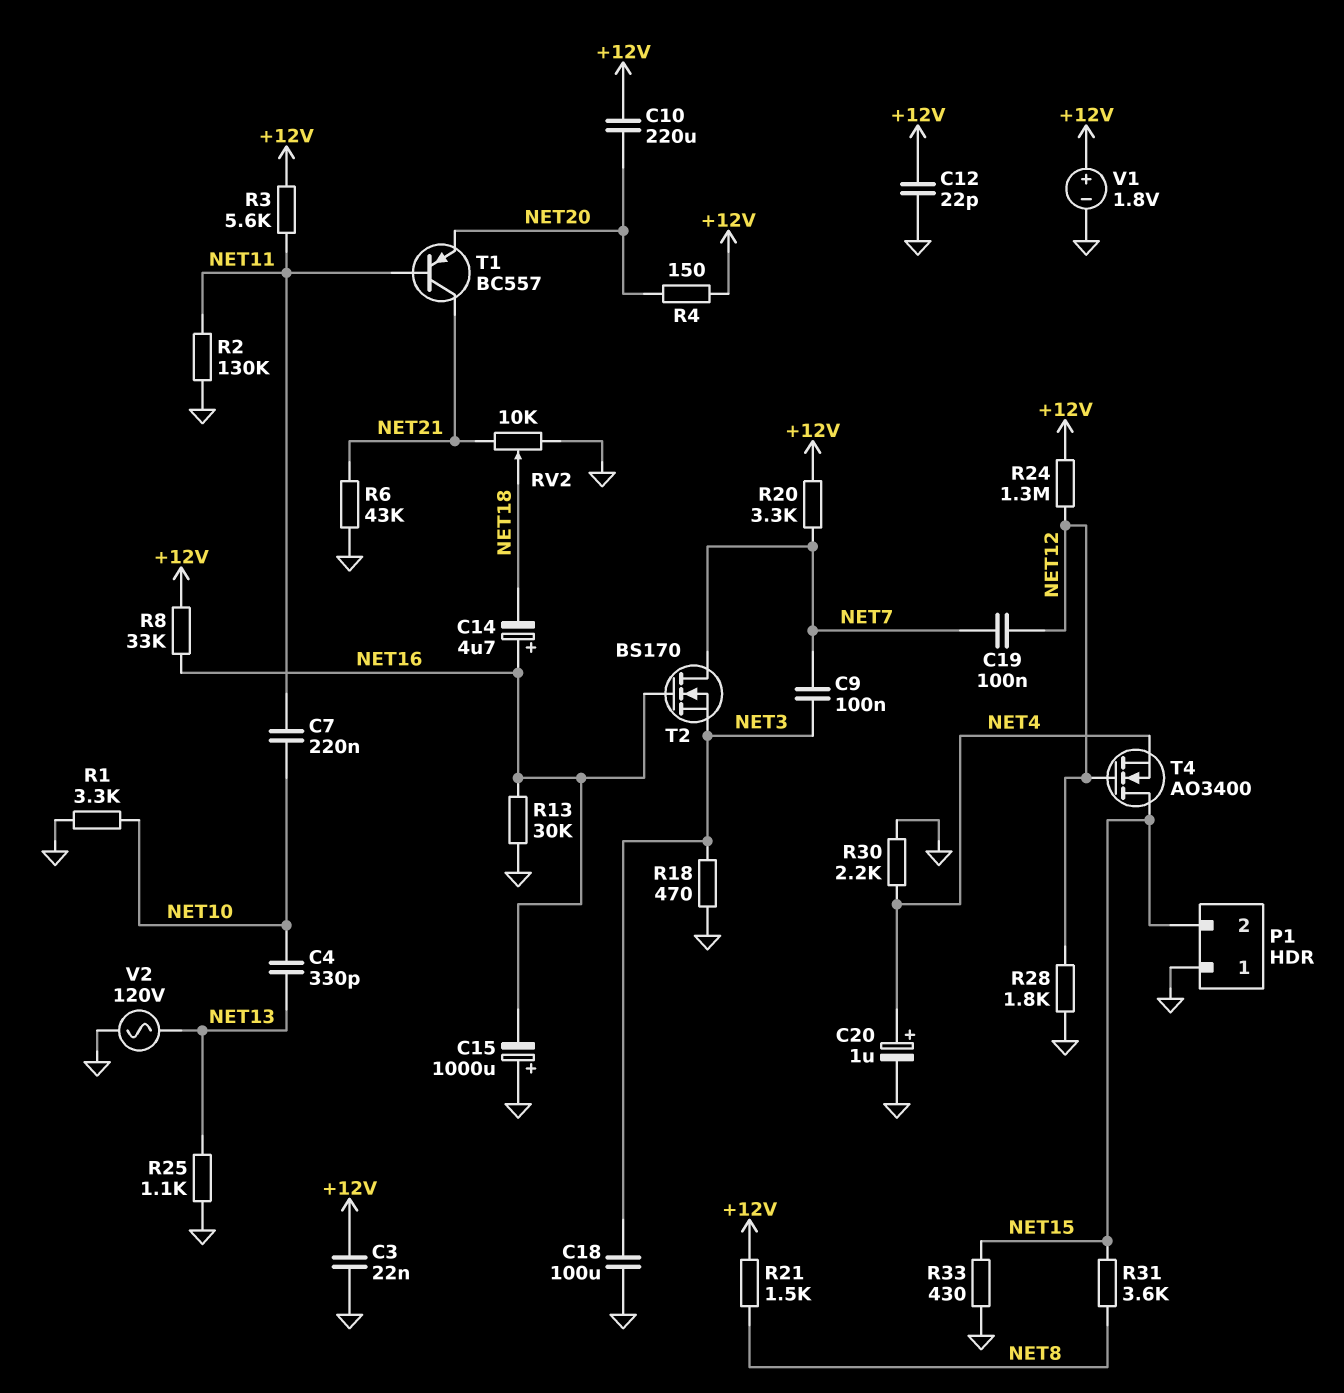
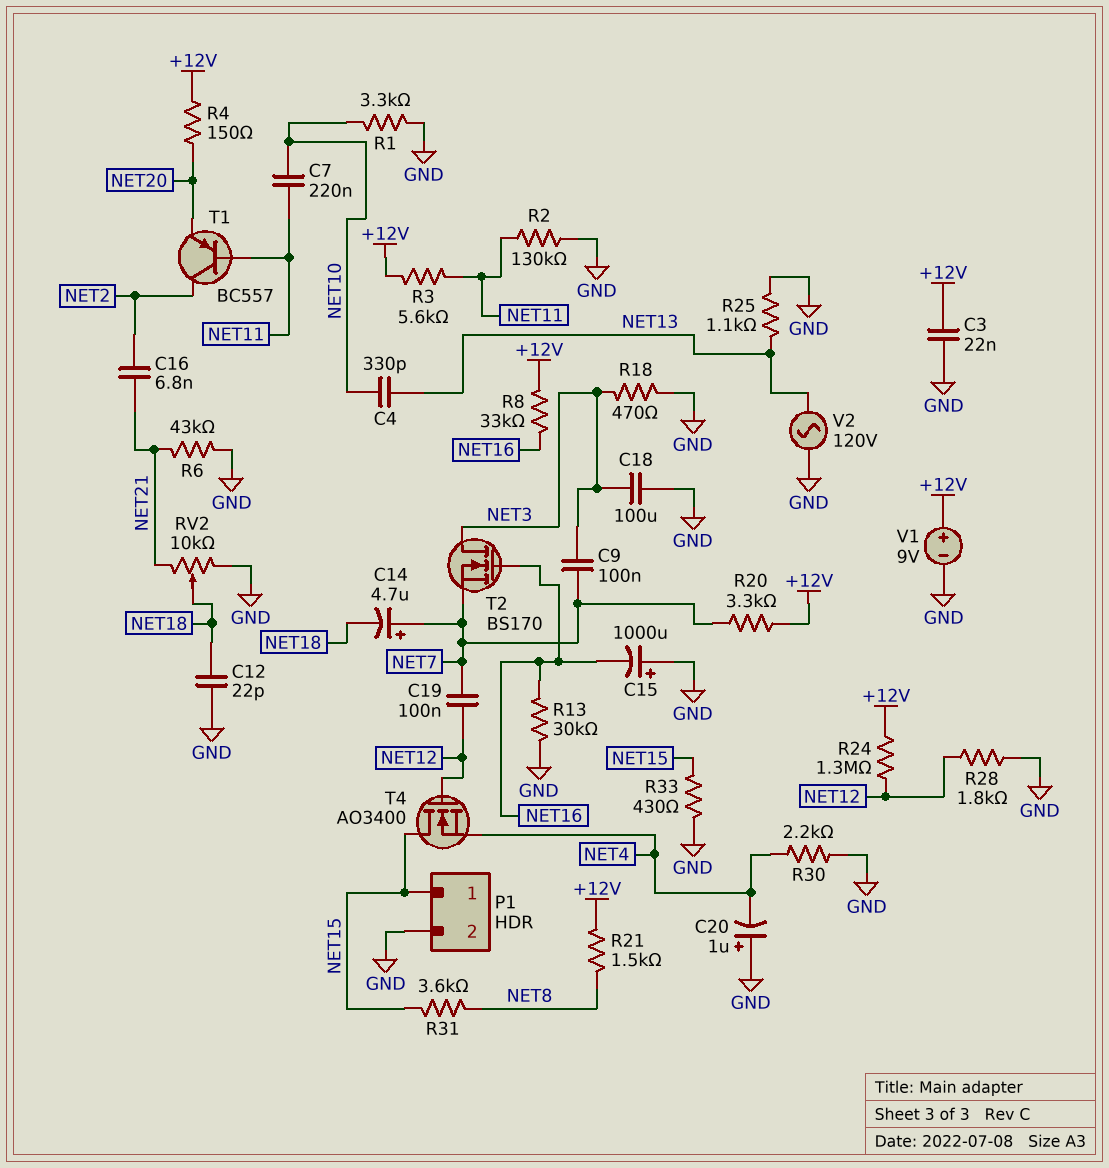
C10: 220uF (+12V, NET20) -> none
C12: 22pF (+12V, GND) -> 22pF (GND, NET18)
C14: 4.7uF (plus NET16, minus NET18) -> 4.7uF (plus NET7, minus NET18)
C16: none -> 6.8nF (NET2, NET21)
C20: 1uF (plus NET4, minus GND) -> 1uF (plus GND, minus NET4)
P1 pin 1: GND -> NET15
P1 pin 2: NET15 -> GND
T1: PNP BC557 (B NET11, C NET21, E NET20) -> PNP BC557 (B NET11, C NET2, E NET20)
T2: NMOS BS170 (G NET16, D NET7, S NET3) -> NMOS BS170 (G NET16, D NET3, S NET7)
V1: 1.8V (plus +12V, minus GND) -> 9V (plus +12V, minus GND)

